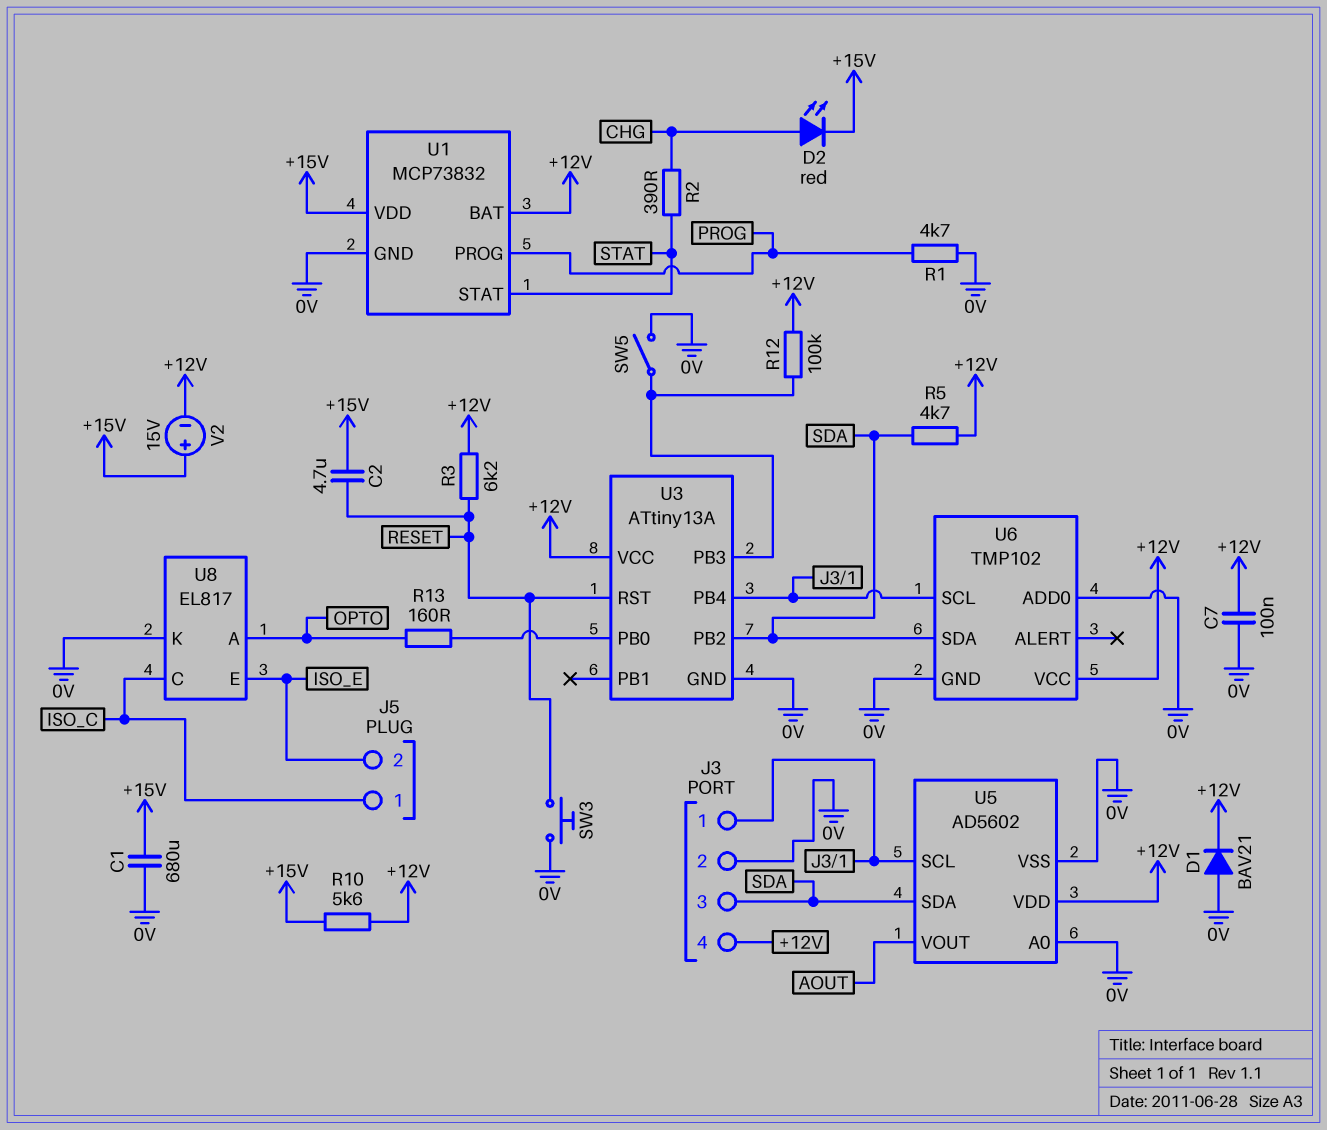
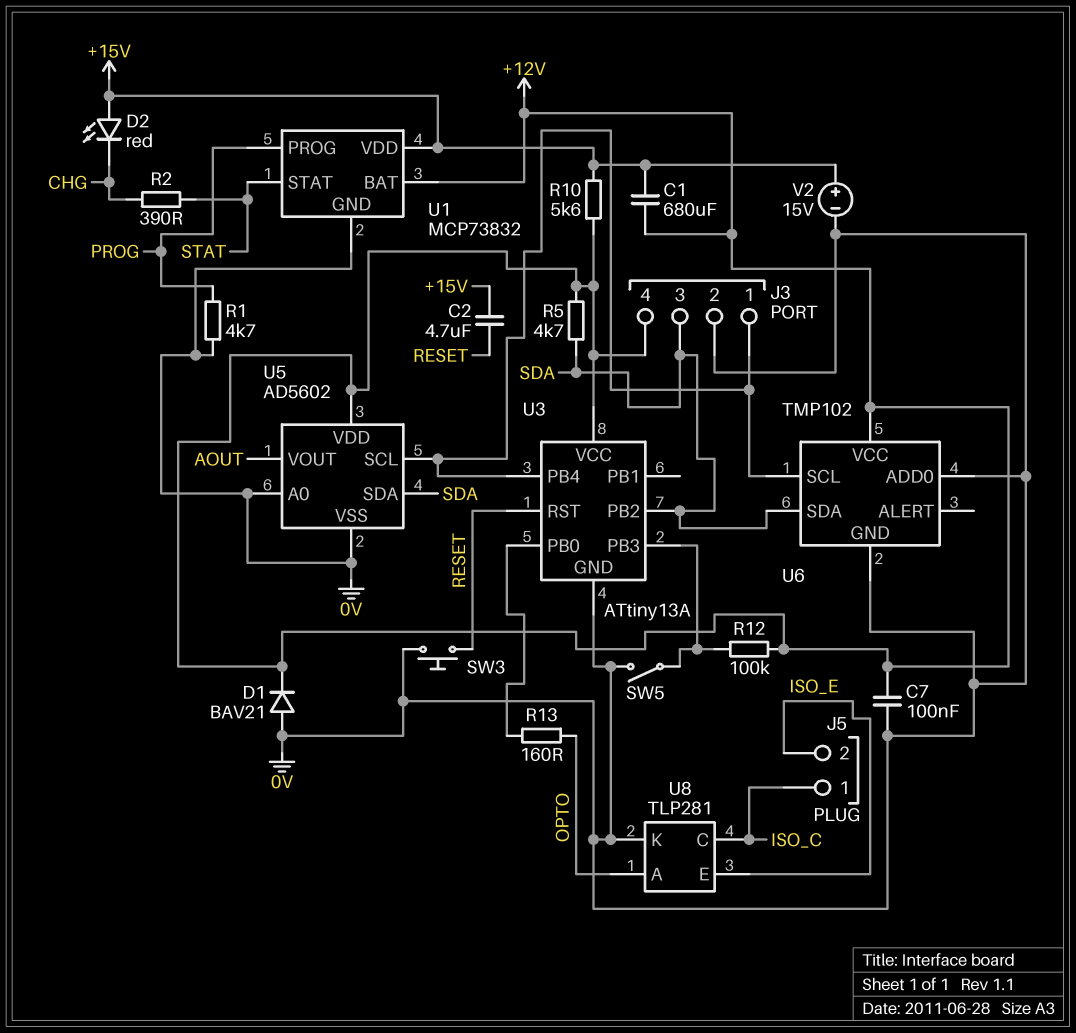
C1: 680uF (+15V, 0V) -> 680uF (+12V, +15V)
D2: LED red (A CHG, K +15V) -> LED red (A +15V, K CHG)
R3: 6.2k (+12V, RESET) -> none
U8: EL817 -> TLP281
V2: 15V (plus +15V, minus +12V) -> 15V (plus +15V, minus 0V)

